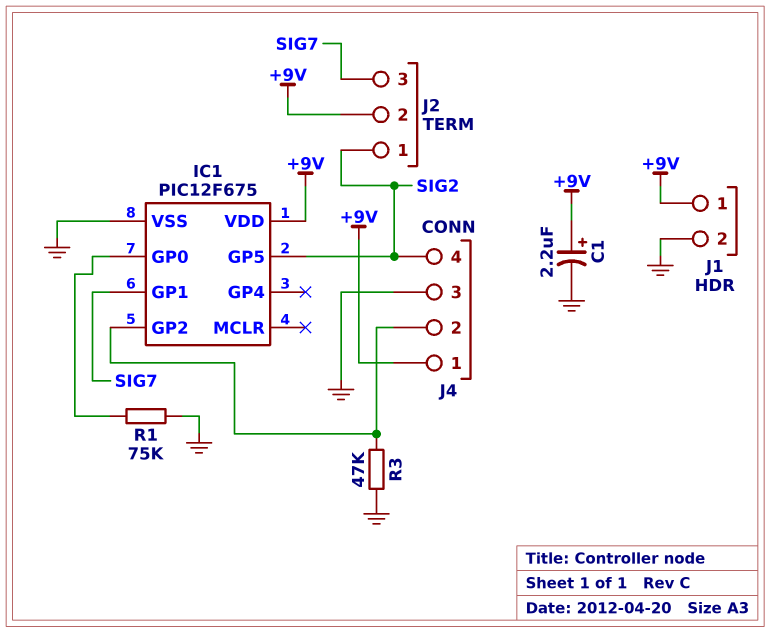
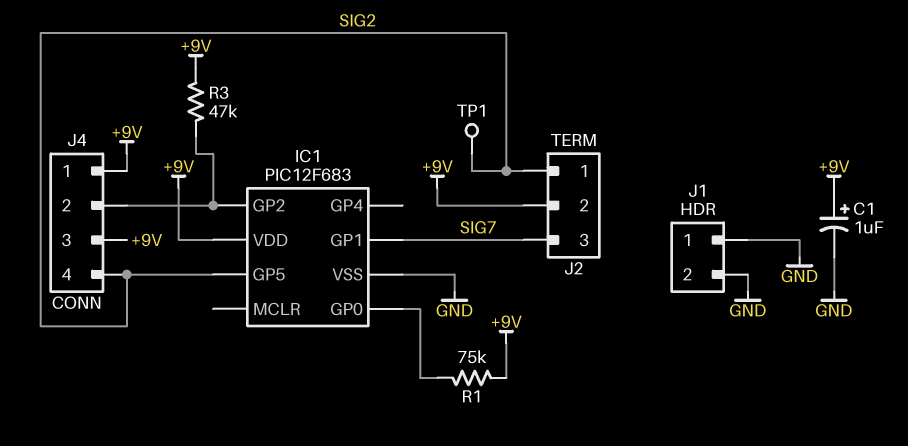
C1: 2.2uF (plus +9V, minus GND) -> 1uF (plus +9V, minus GND)
IC1: PIC12F675 -> PIC12F683
J1 pin 1: +9V -> GND
J4 pin 3: GND -> +9V
R1: 75k (GND, IC1/GP0) -> 75k (+9V, IC1/GP0)
R3: 47k (GND, IC1/GP2) -> 47k (+9V, IC1/GP2)
TP1: none -> test point (SIG2)

